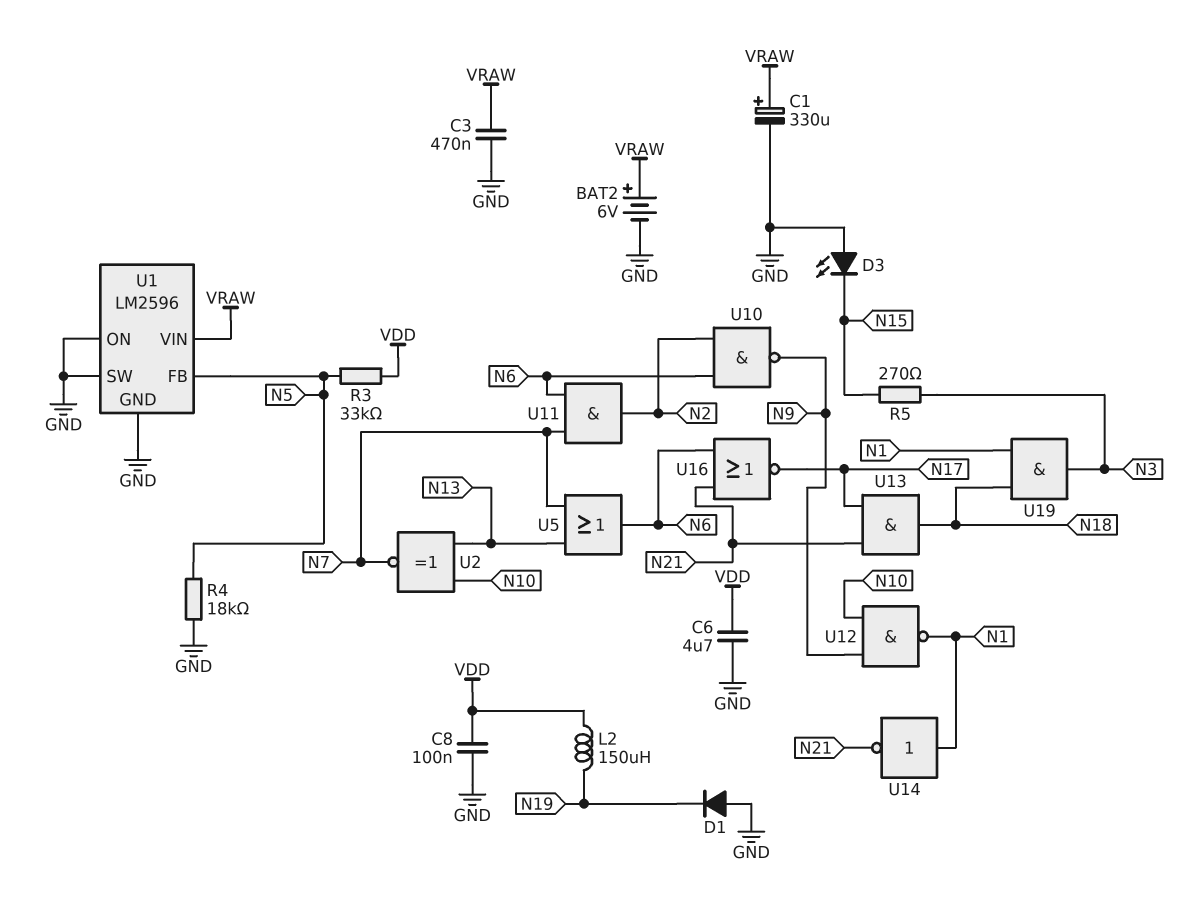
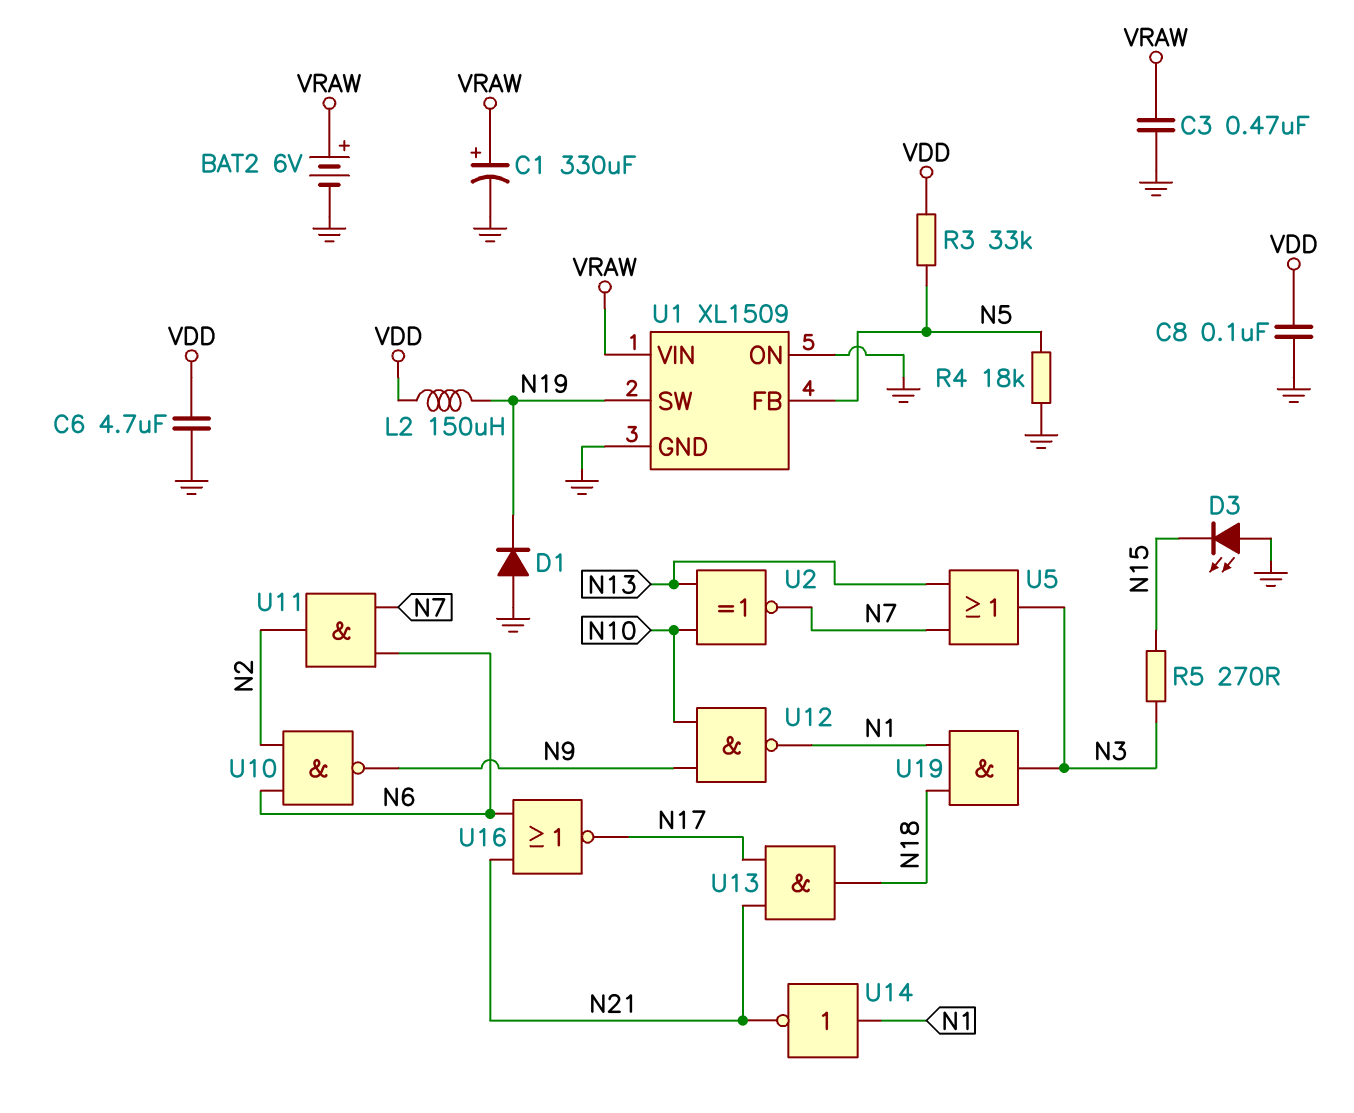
U1: LM2596 -> XL1509
U1 pin SW: GND -> N19
U5: OR (in N7, in N13, out N6) -> OR (in N7, in N13, out N3)

